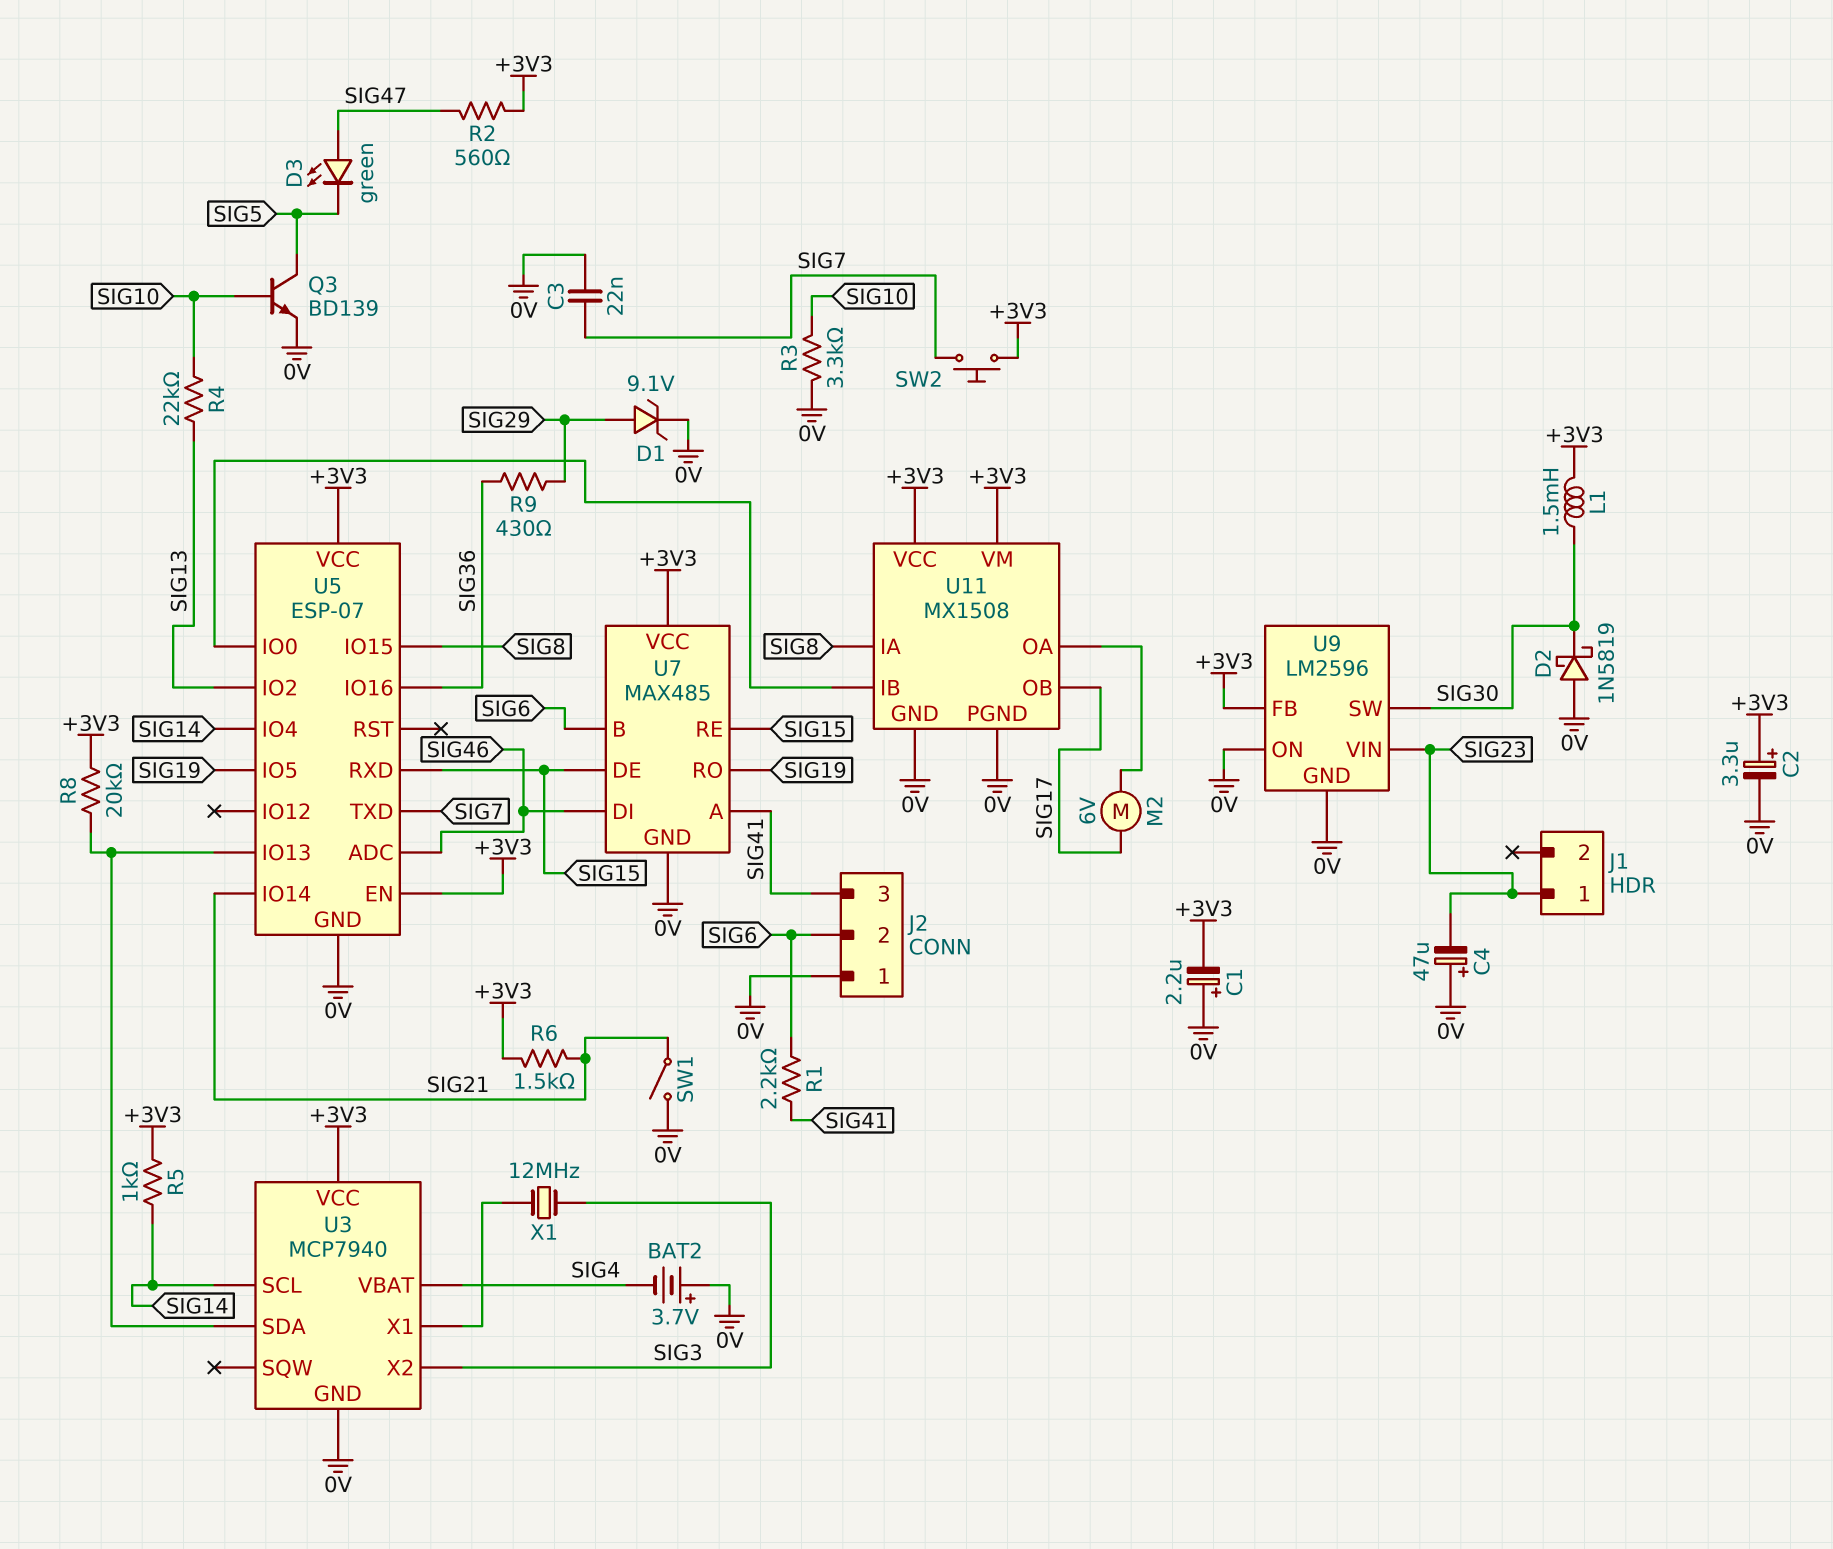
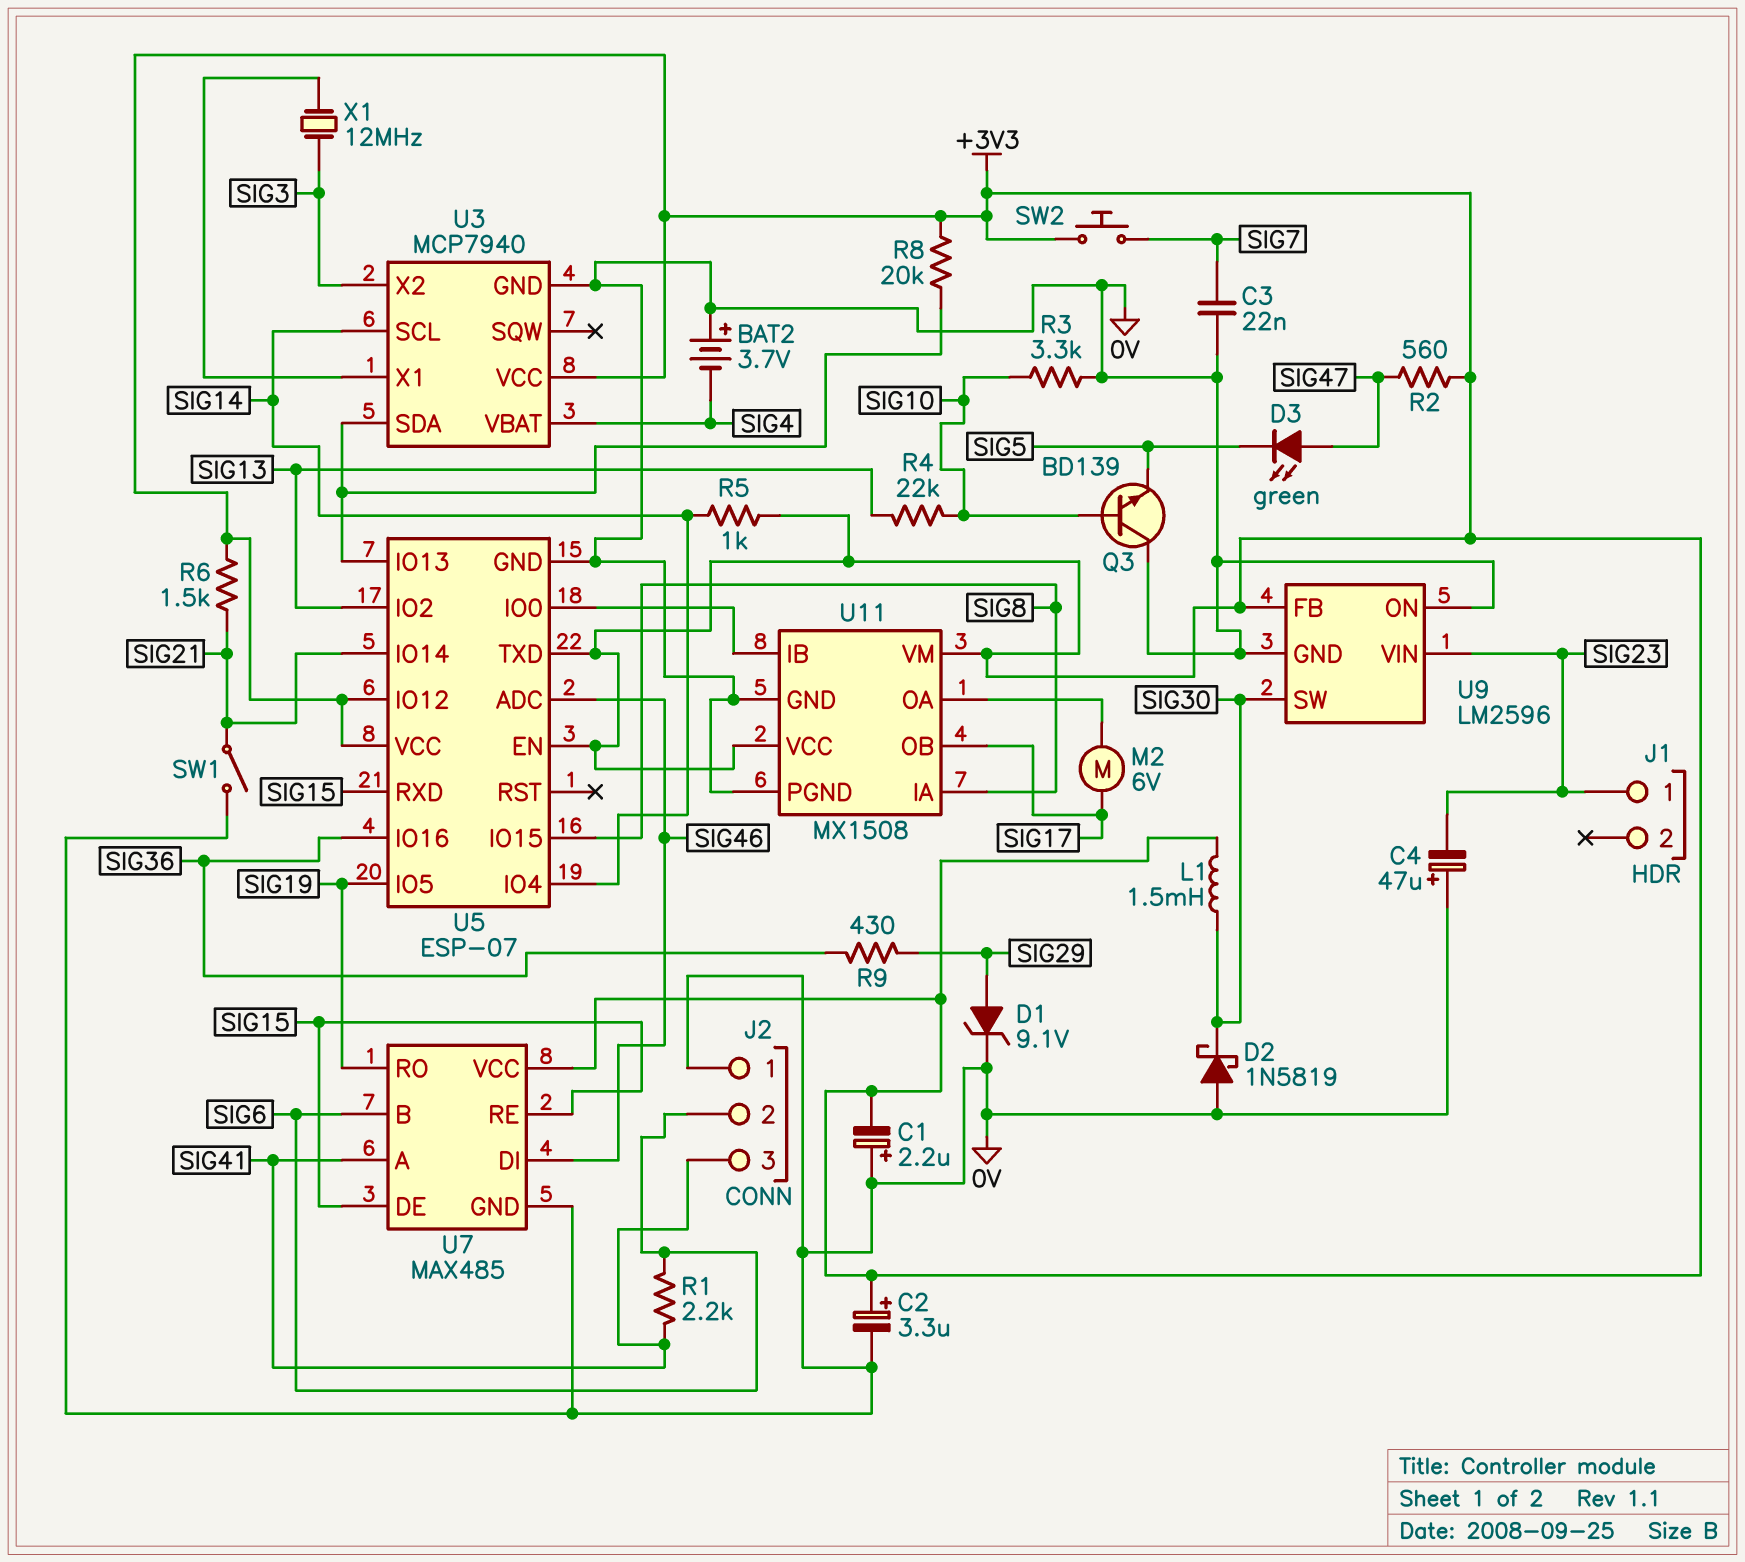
Q3: NPN BD139 (B SIG10, C SIG5, E 0V) -> NPN BD139 (B SIG10, C 0V, E SIG5)
U5 pin IO12: none -> +3V3
U5 pin TXD: SIG7 -> +3V3

